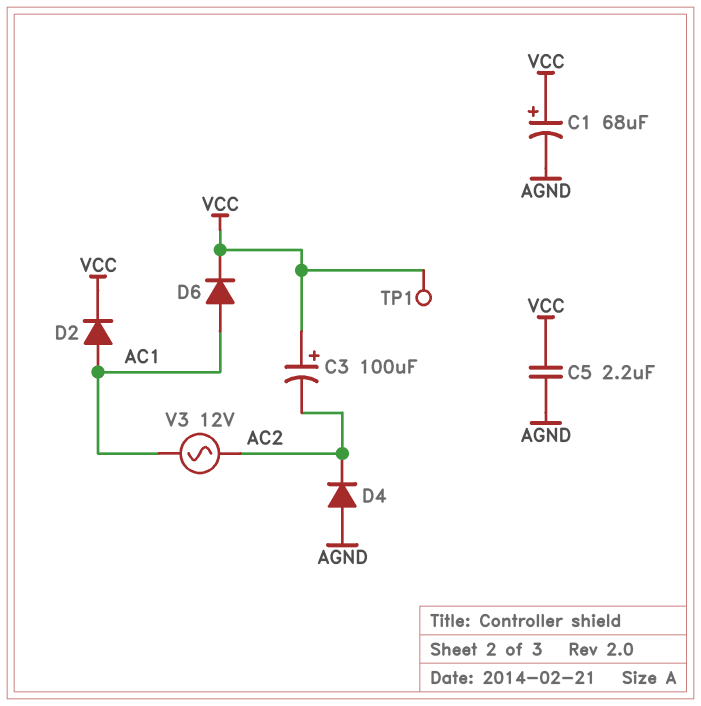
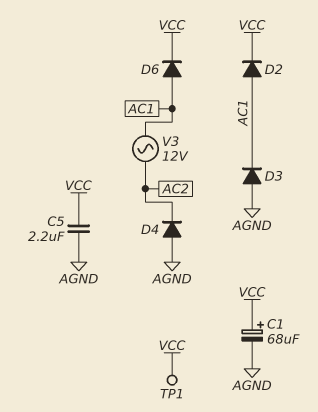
C3: 100uF (plus VCC, minus AC2) -> none
D3: none -> diode (A AGND, K AC1)

